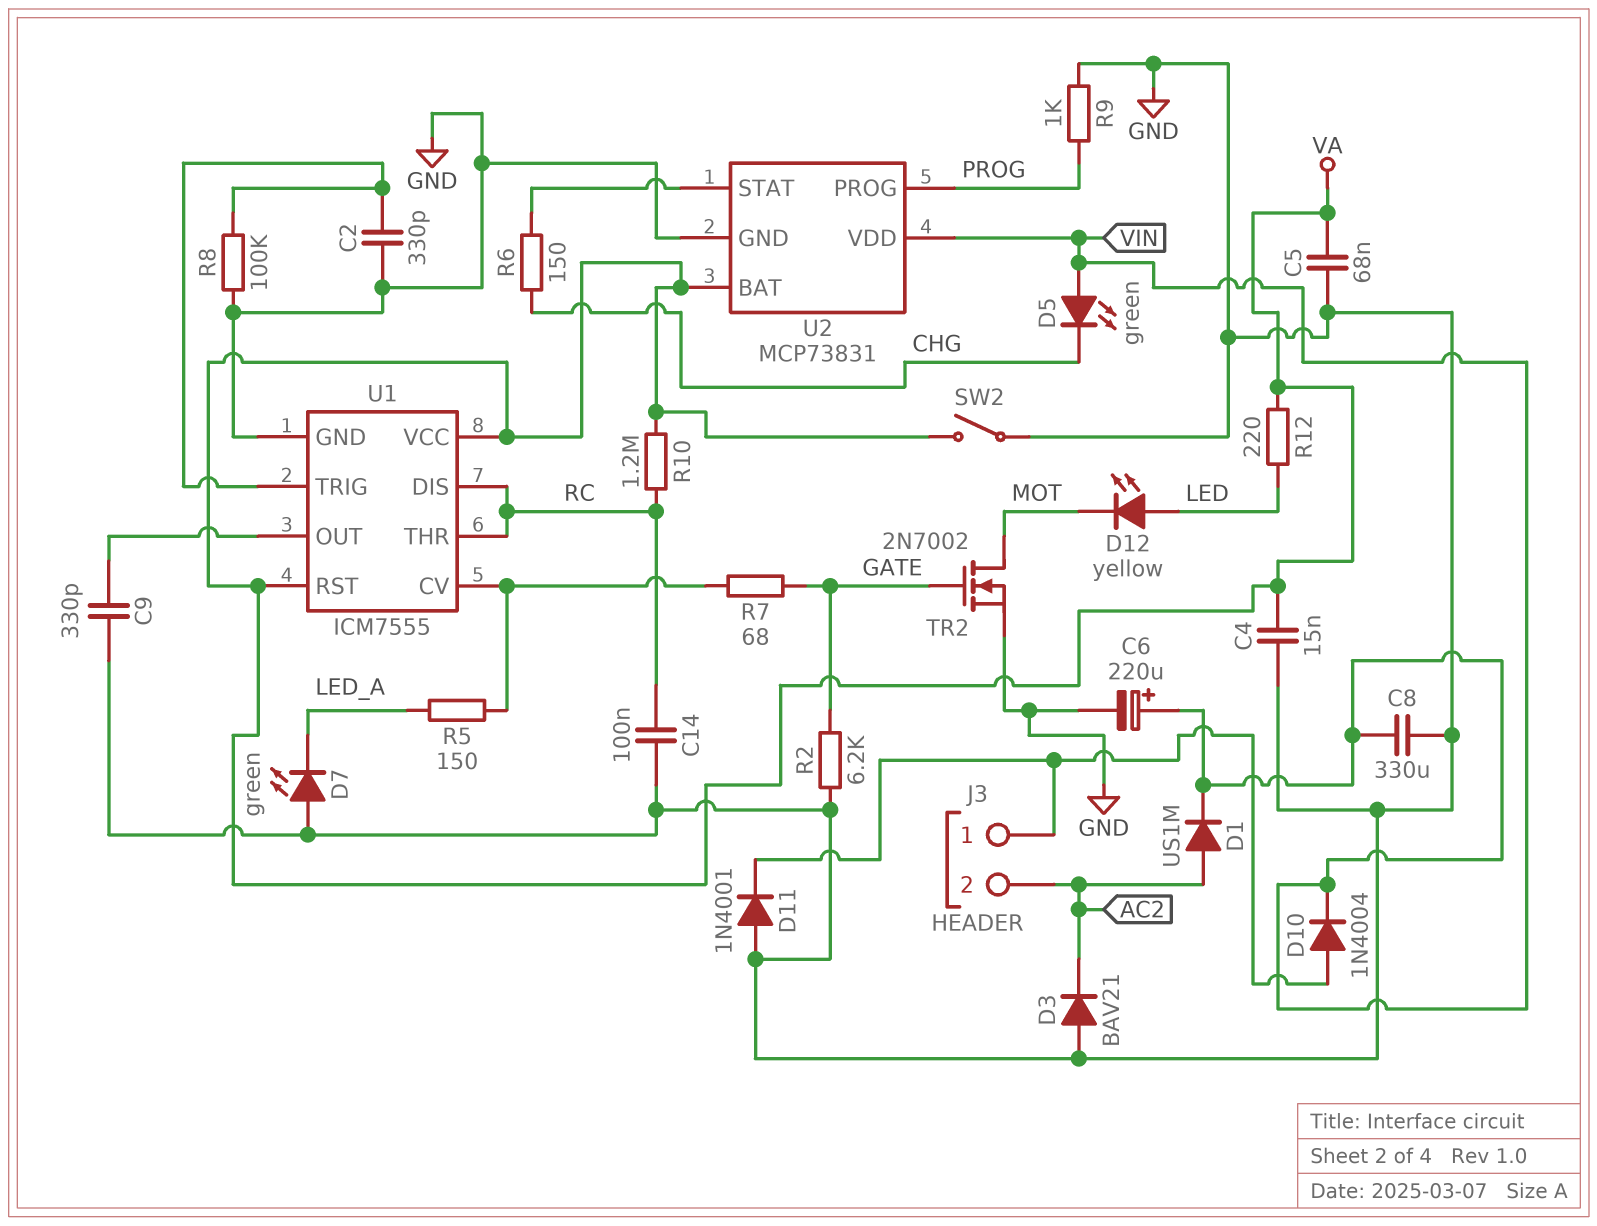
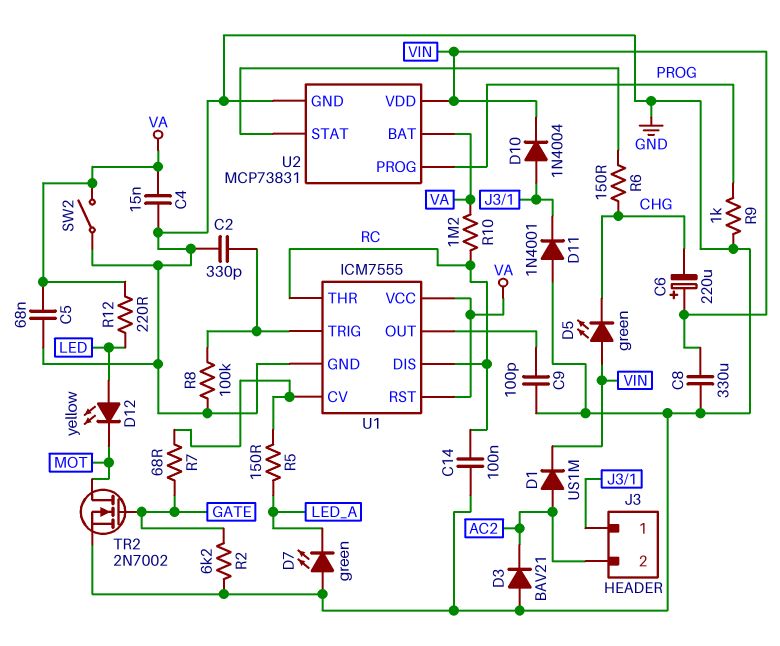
C6: 220uF (plus VIN, minus GND) -> 220uF (plus VIN, minus CHG)
C9: 330pF (GND, U1/OUT) -> 100pF (GND, U1/OUT)

